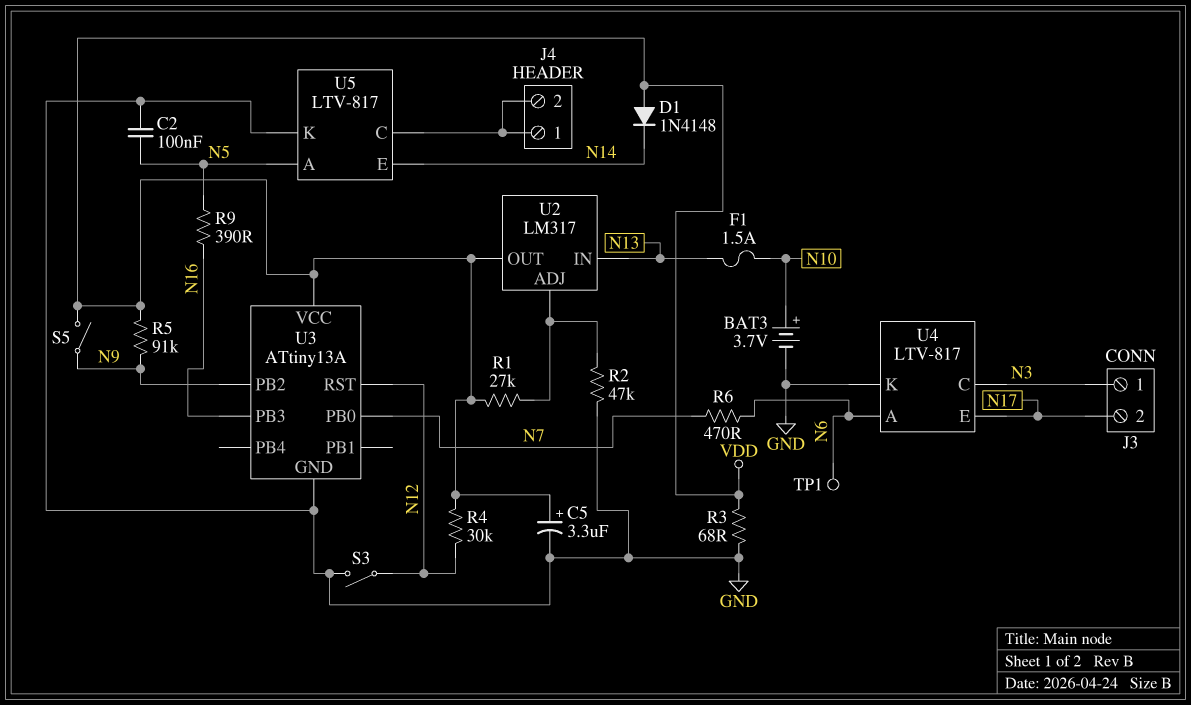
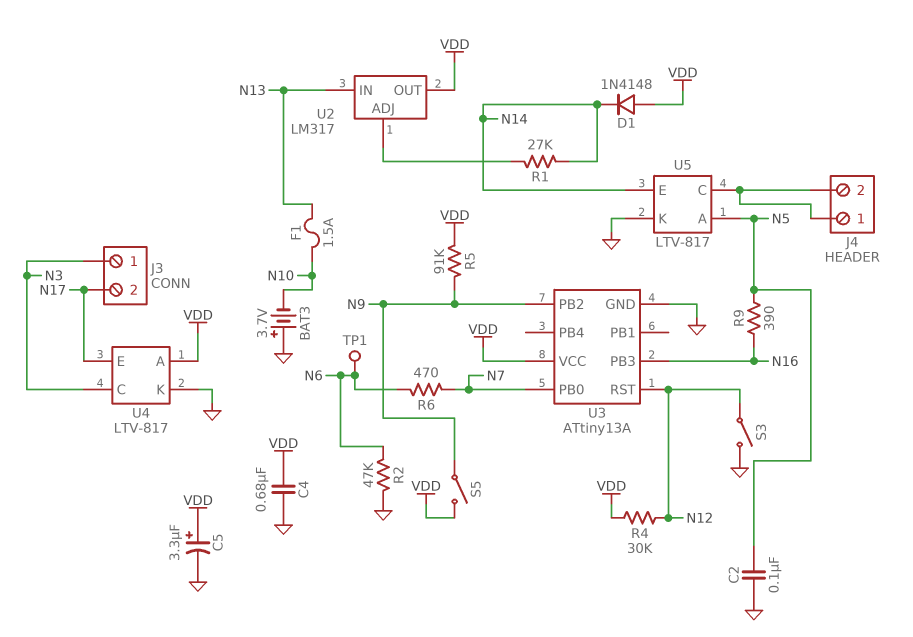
BAT3: 3.7V (plus N10, minus GND) -> 3.7V (plus GND, minus N10)
C4: none -> 680nF (GND, VDD)
R1: 27k (U2/ADJ, VDD) -> 27k (N14, U2/ADJ)
R2: 47k (GND, U2/ADJ) -> 47k (GND, N6)
R3: 68 (GND, VDD) -> none
U4 pin A: N6 -> VDD

